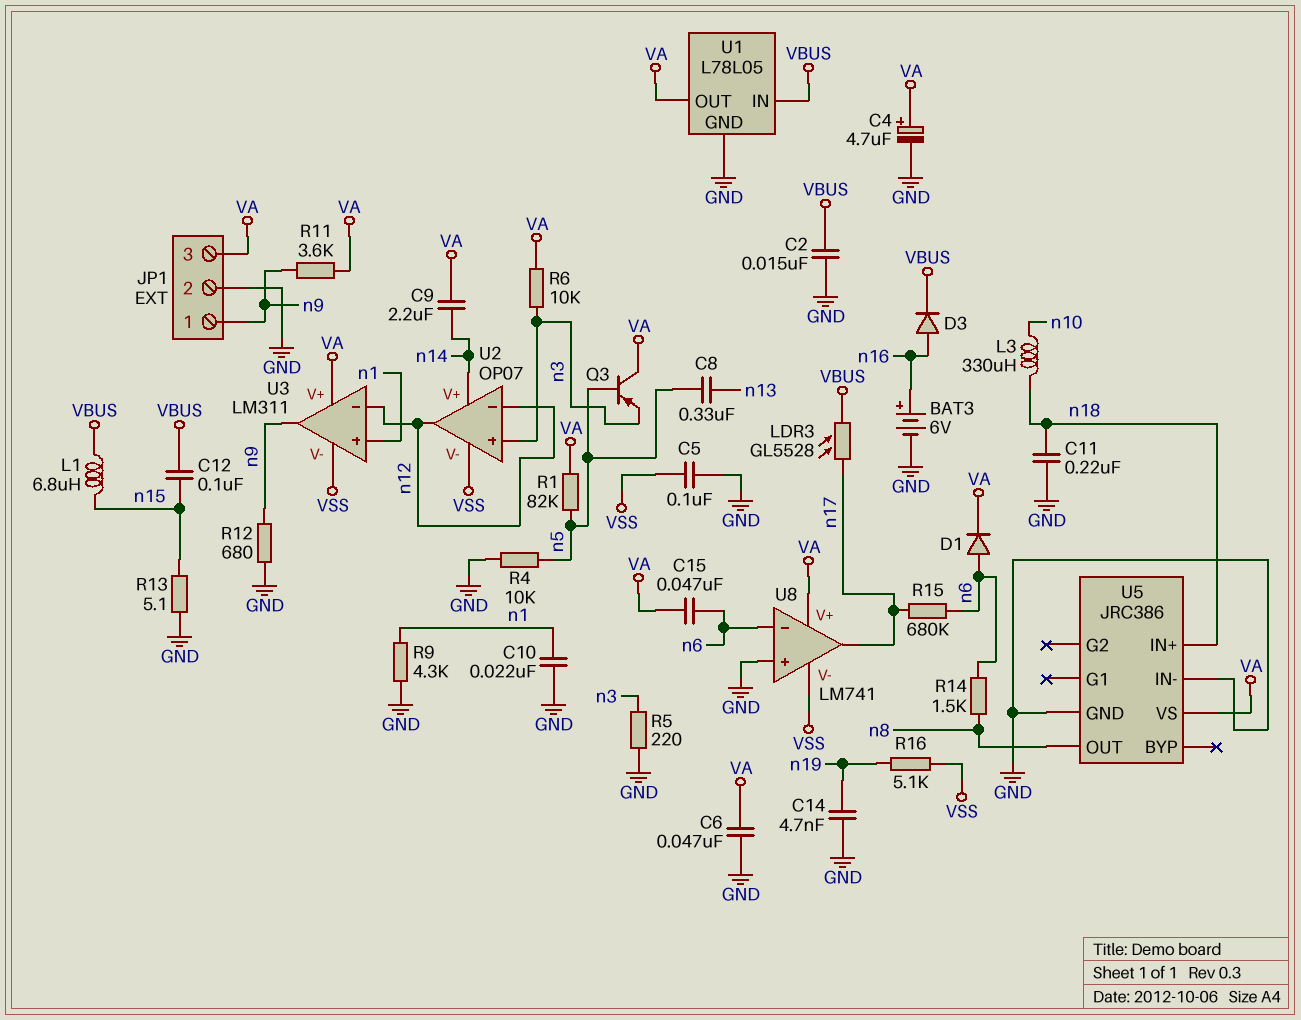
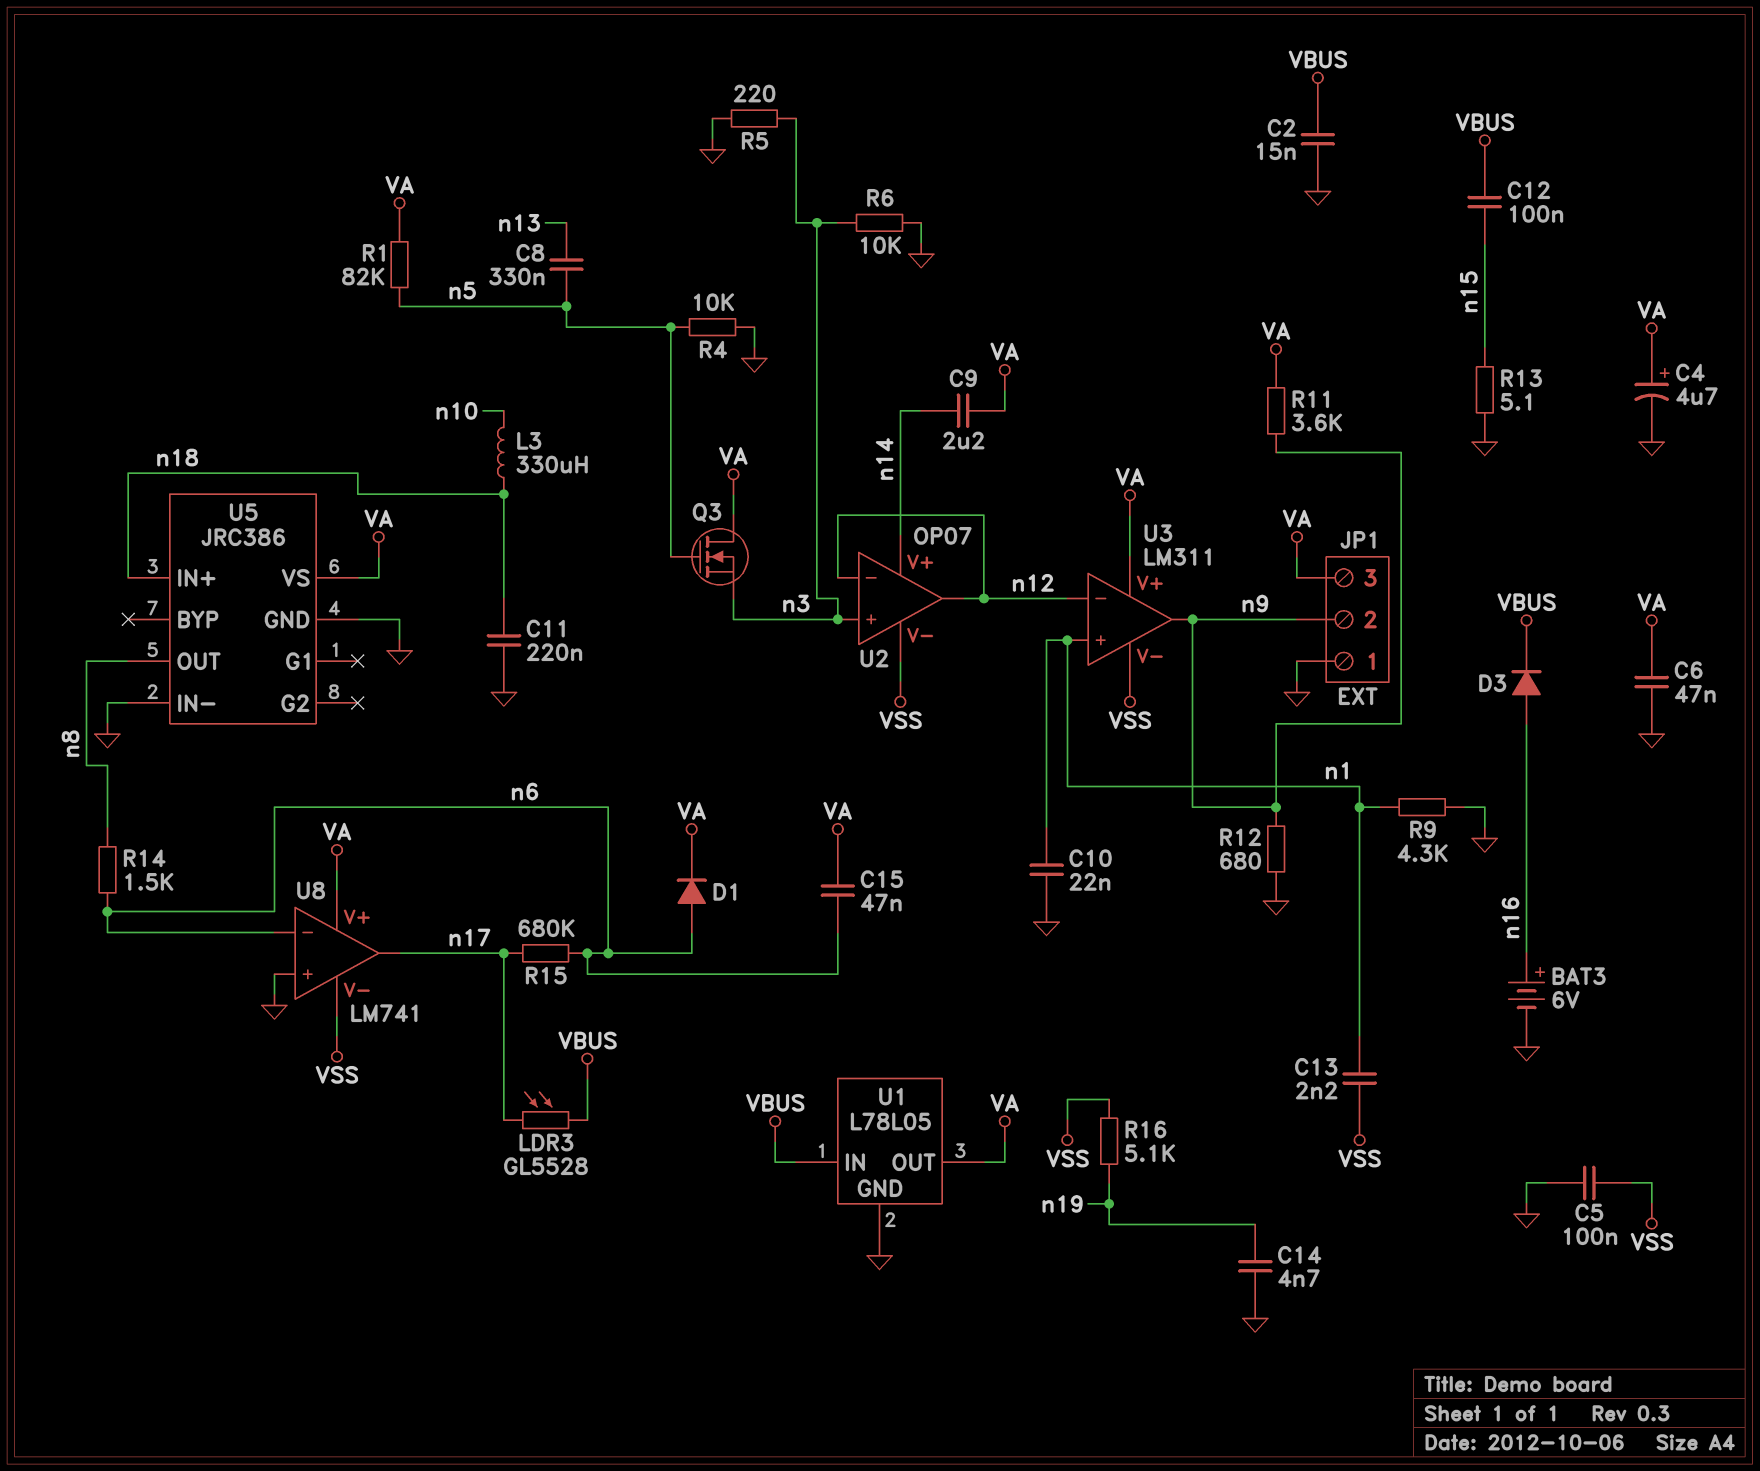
C13: none -> 2.2nF (VSS, n1)
JP1 pin 1: n9 -> GND
JP1 pin 2: GND -> n9
L1: 6.8uH (VBUS, n15) -> none
Q3: PNP (B n5, C VA, E n3) -> NMOS (G n5, D VA, S n3)
R6: 10k (VA, n3) -> 10k (GND, n3)

